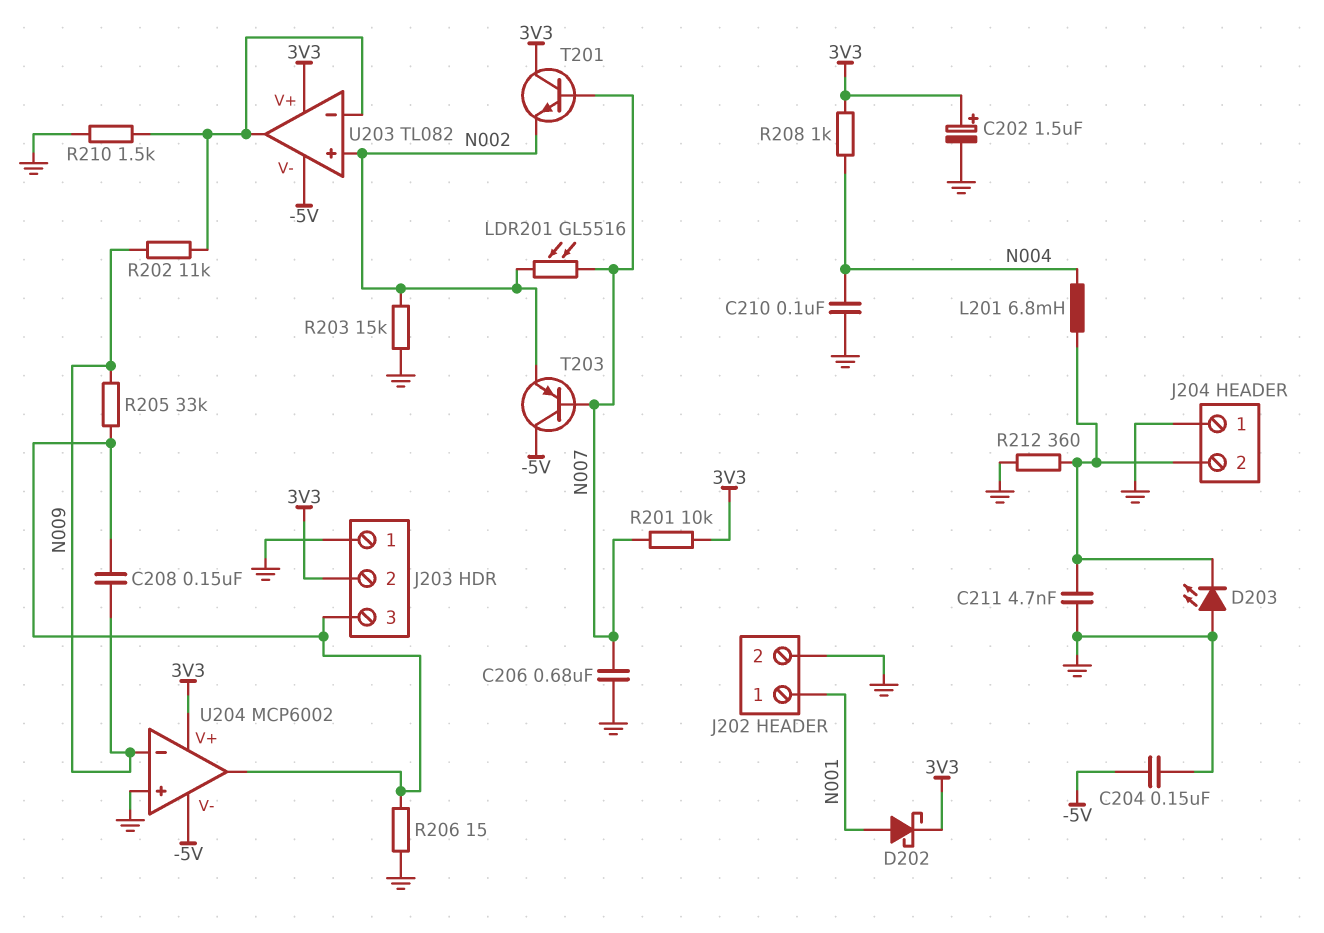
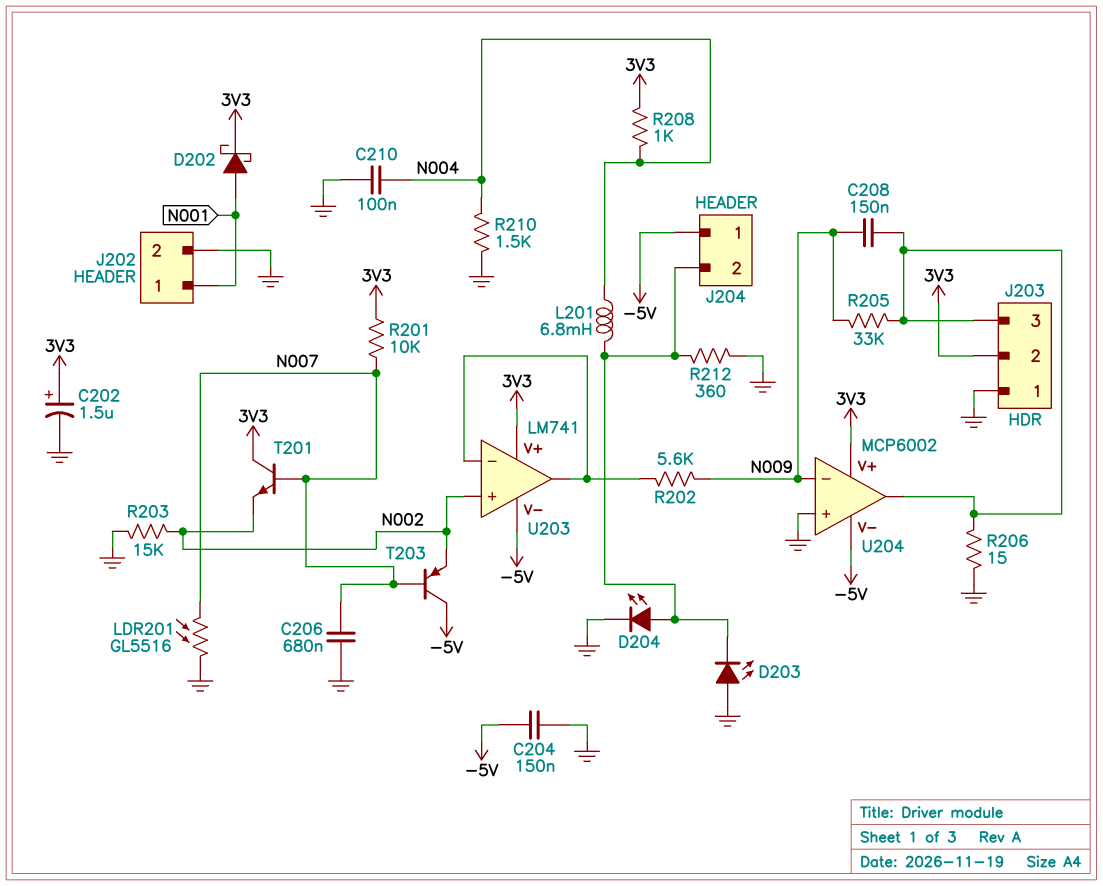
C211: 4.7nF (GND, J204/2) -> none
D204: none -> LED (A J204/2, K GND)
J204 pin 1: GND -> -5V
LDR201: GL5516 (N002, N007) -> GL5516 (GND, N007)
R202: 11k (N009, U203/in-) -> 5.6k (N009, U203/in-)
R210: 1.5k (GND, U203/in-) -> 1.5k (GND, N004)
U203: TL082 -> LM741

